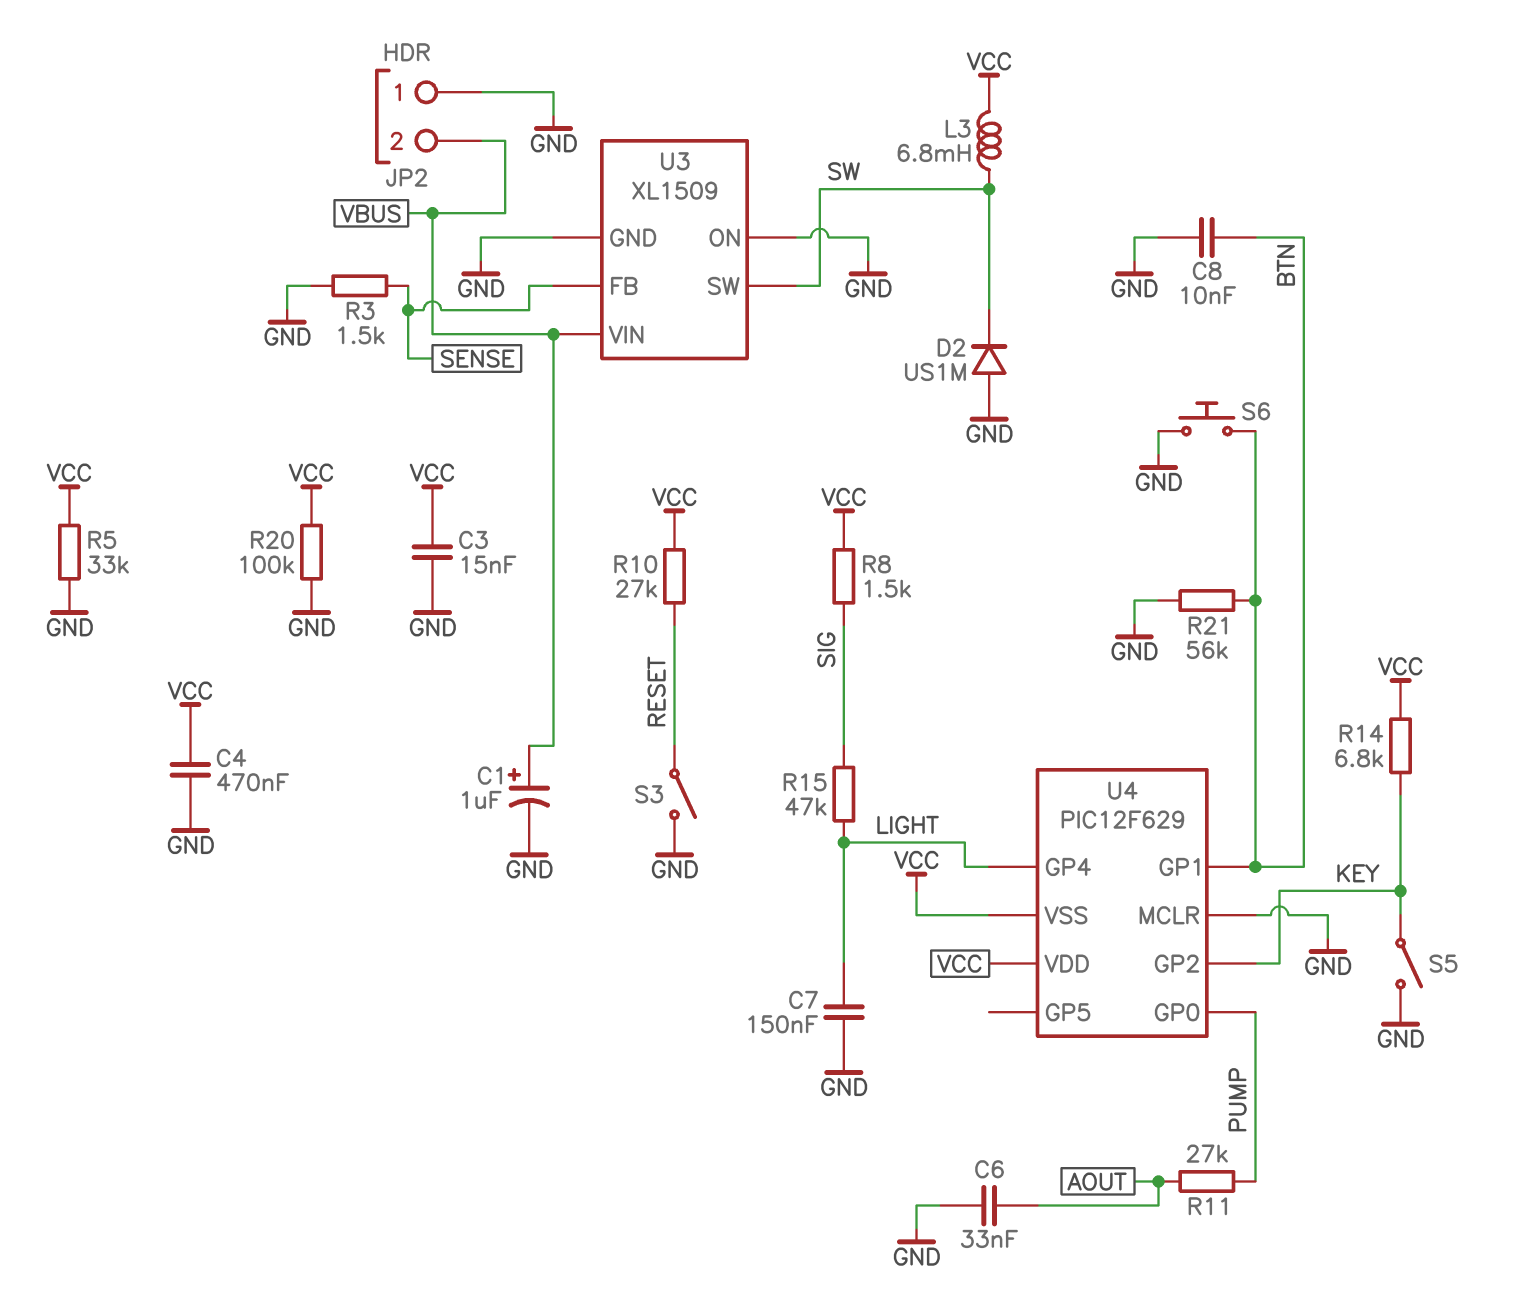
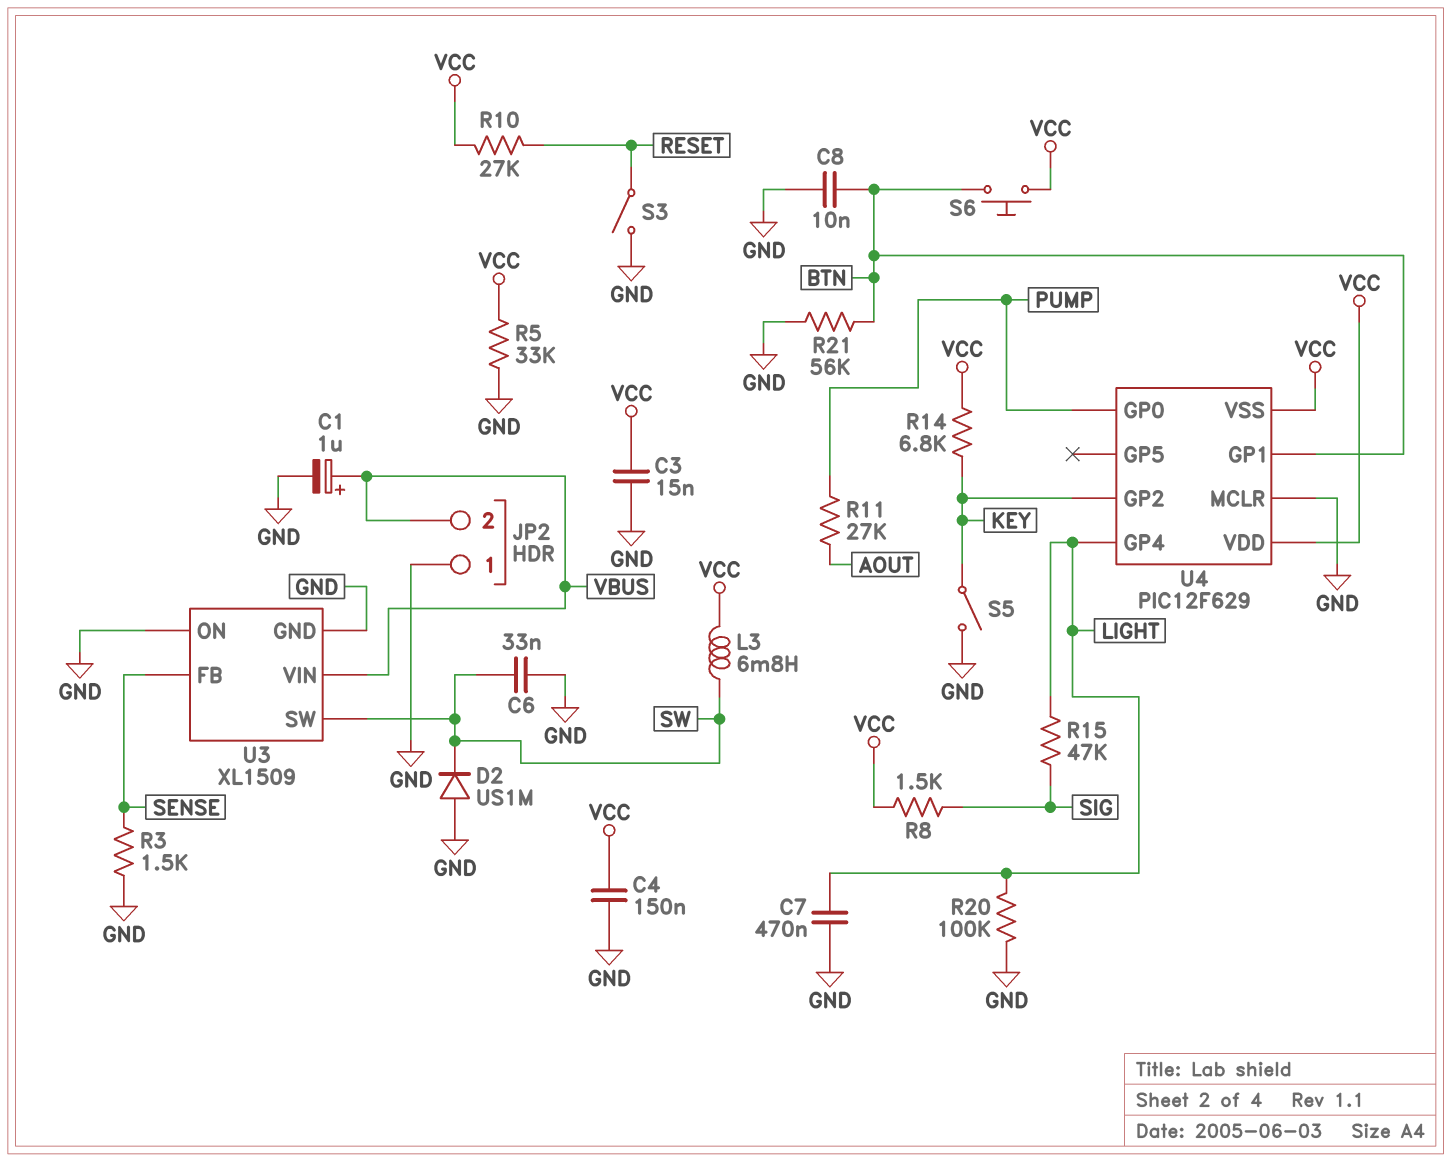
C4: 470nF (GND, VCC) -> 150nF (GND, VCC)
C6: 33nF (AOUT, GND) -> 33nF (GND, SW)
C7: 150nF (GND, LIGHT) -> 470nF (GND, LIGHT)
R20: 100k (GND, VCC) -> 100k (GND, LIGHT)
S6: button (BTN, GND) -> button (BTN, VCC)

